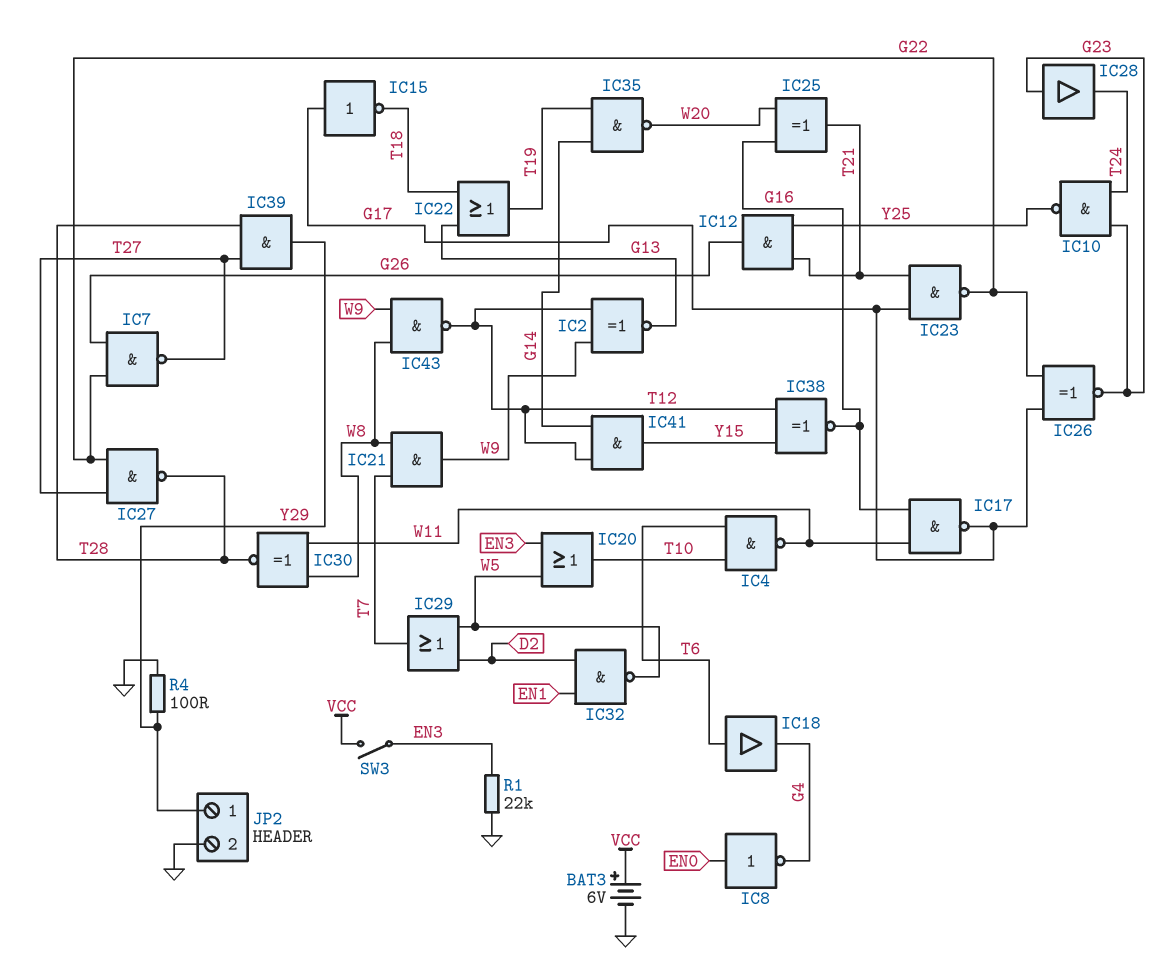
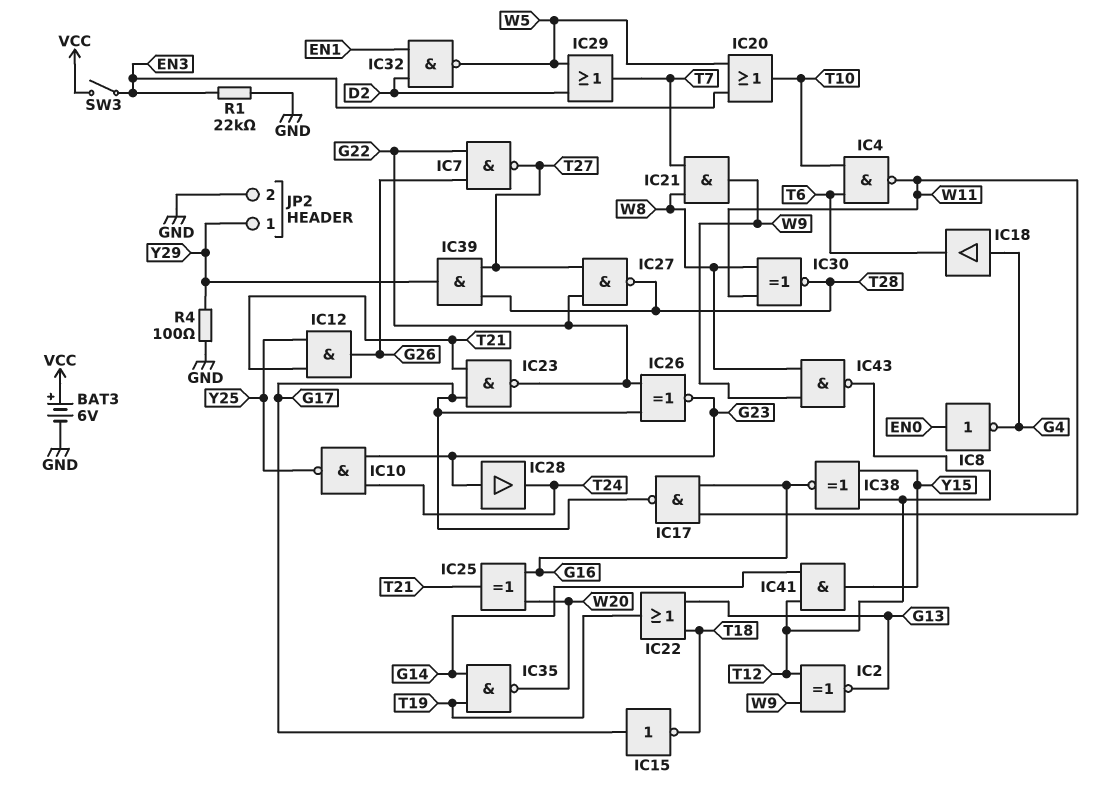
IC18: buffer (in T6, out G4) -> buffer (in G4, out T6)

